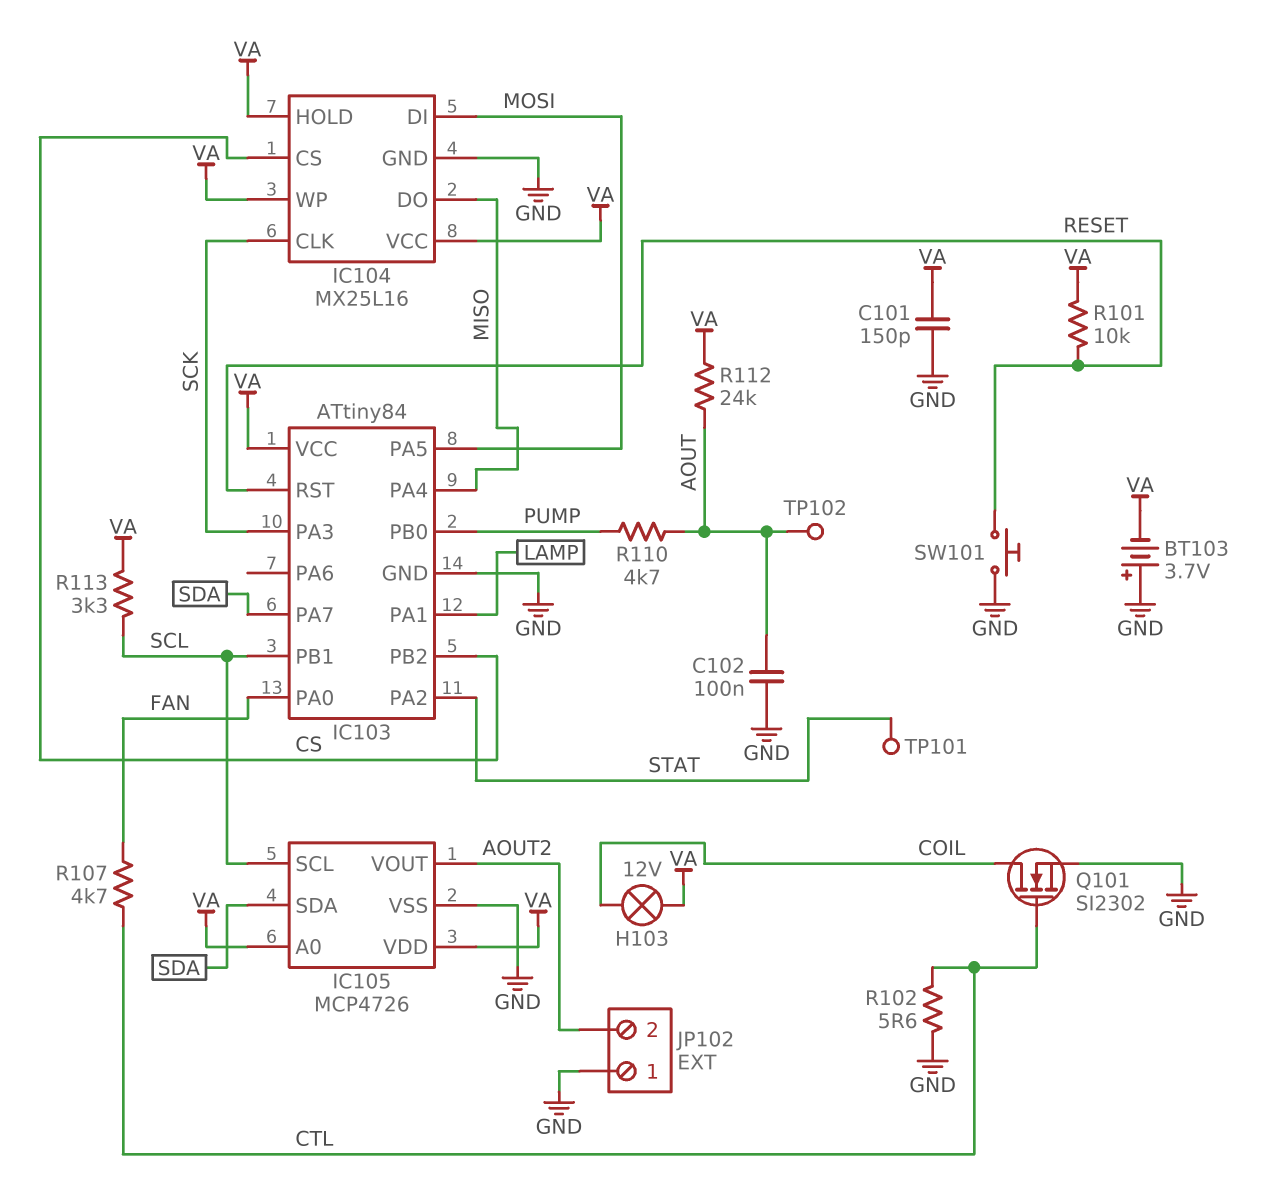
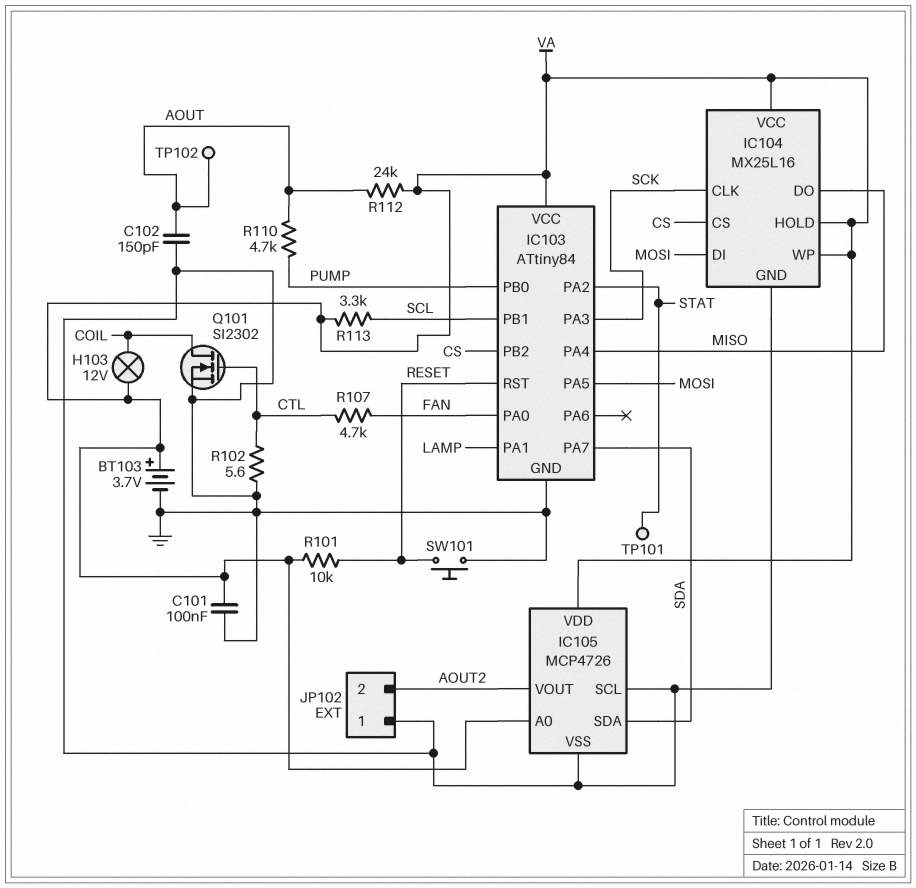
BT103: 3.7V (plus GND, minus VA) -> 3.7V (plus VA, minus GND)
C101: 150pF (GND, VA) -> 100nF (GND, VA)
C102: 100nF (AOUT, GND) -> 150pF (AOUT, GND)
IC105 pin SCL: SCL -> GND

